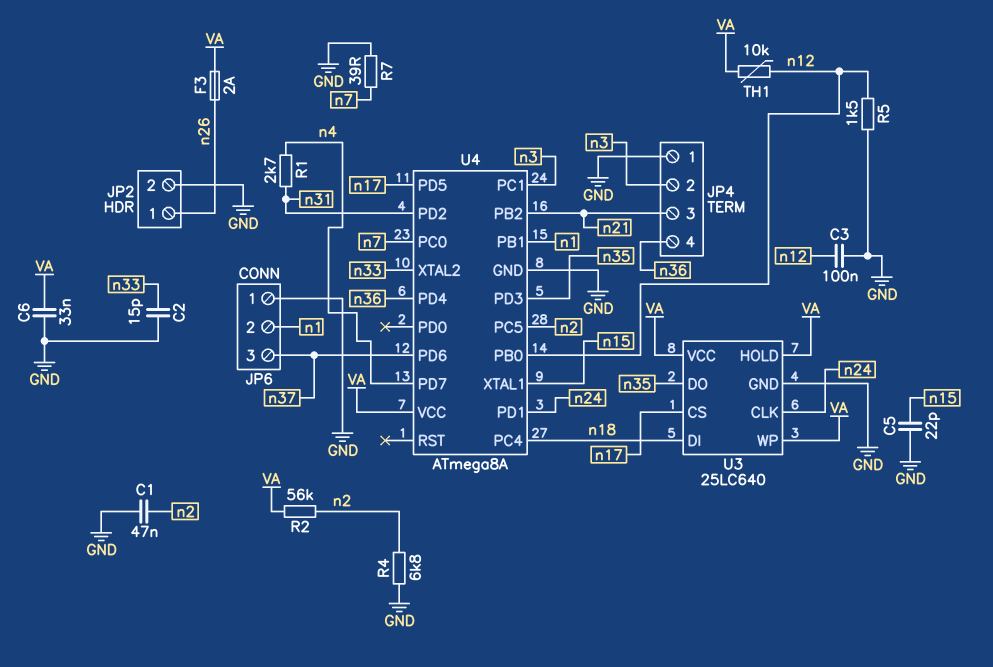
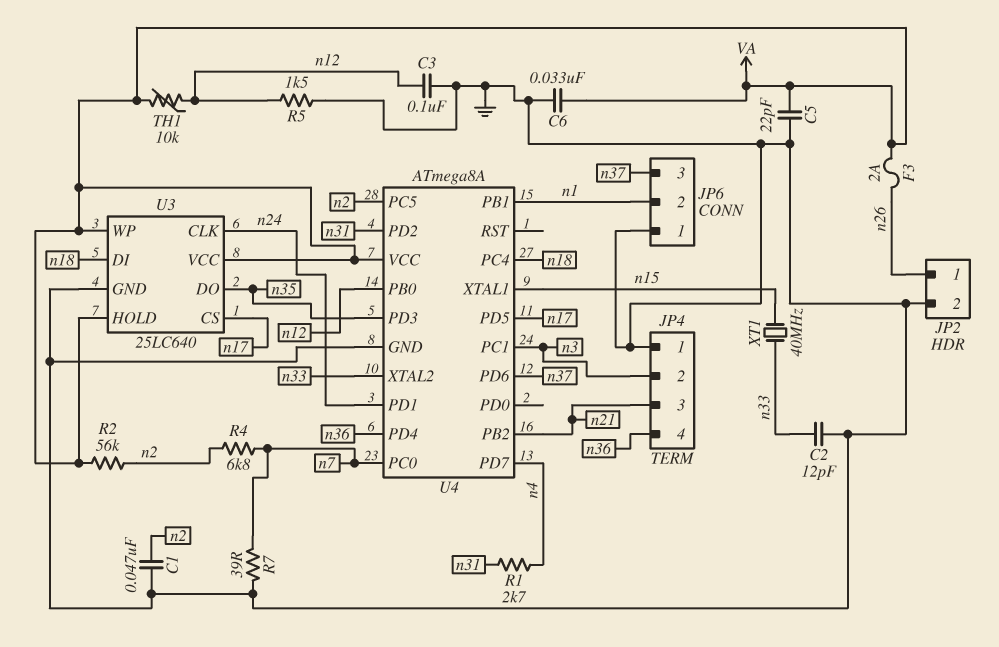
C2: 15pF (GND, n33) -> 12pF (GND, n33)
C5: 22pF (GND, n15) -> 22pF (GND, VA)
R4: 6.8k (GND, n2) -> 6.8k (n2, n7)
XT1: none -> 40MHz (n15, n33)

